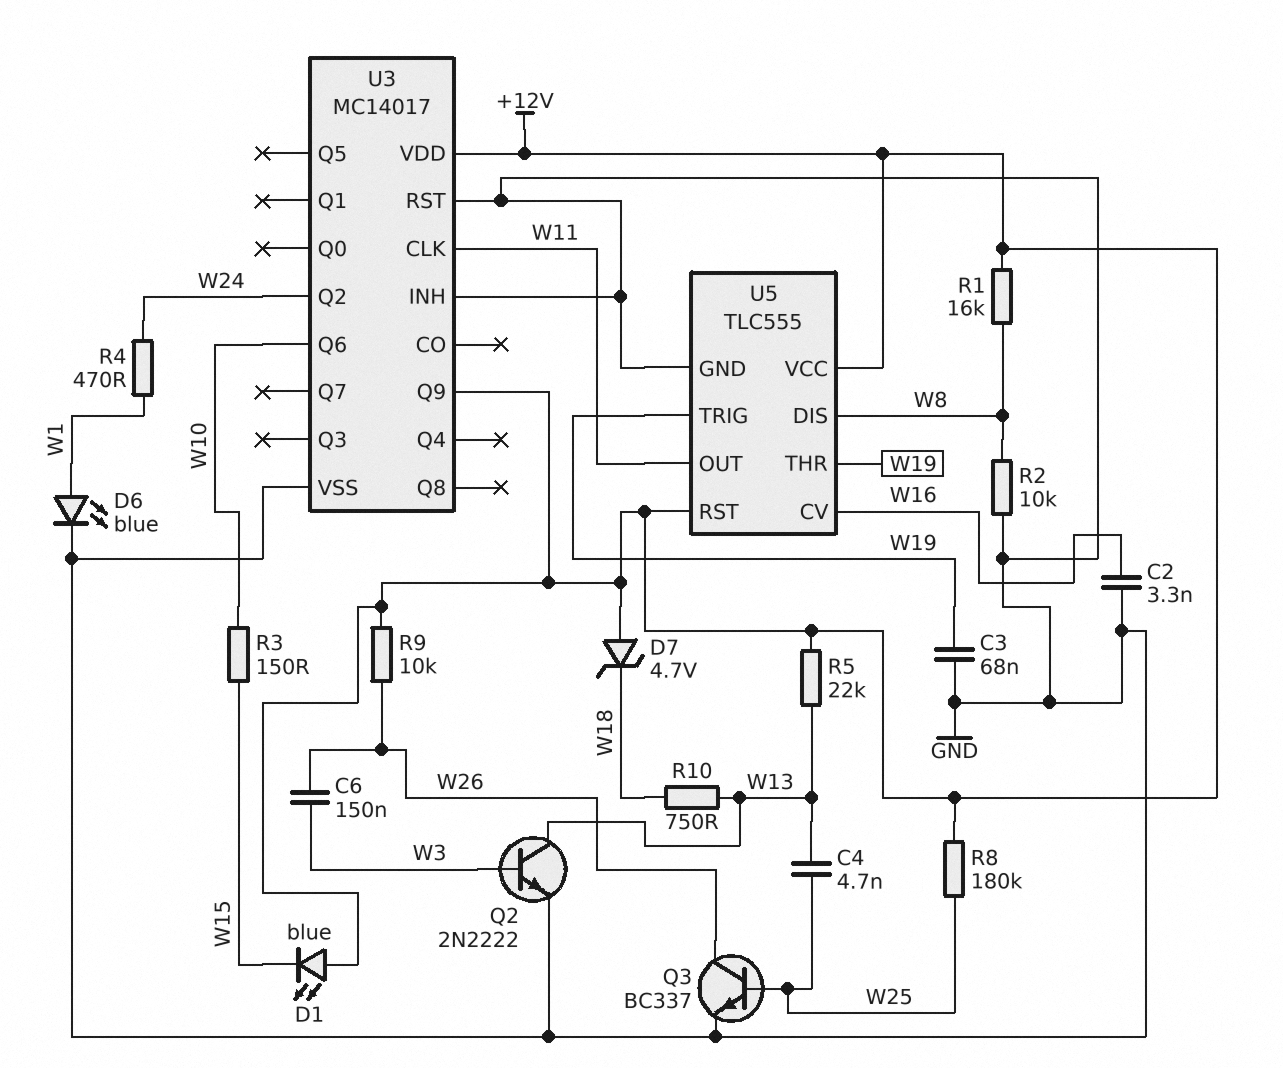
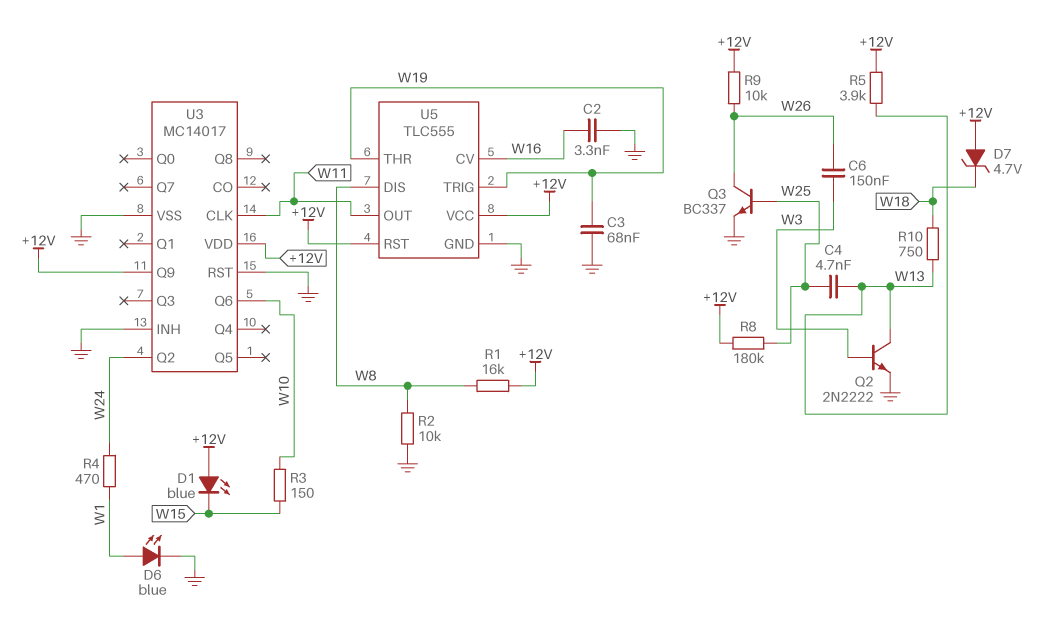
R5: 22k (+12V, W13) -> 3.9k (+12V, W13)

